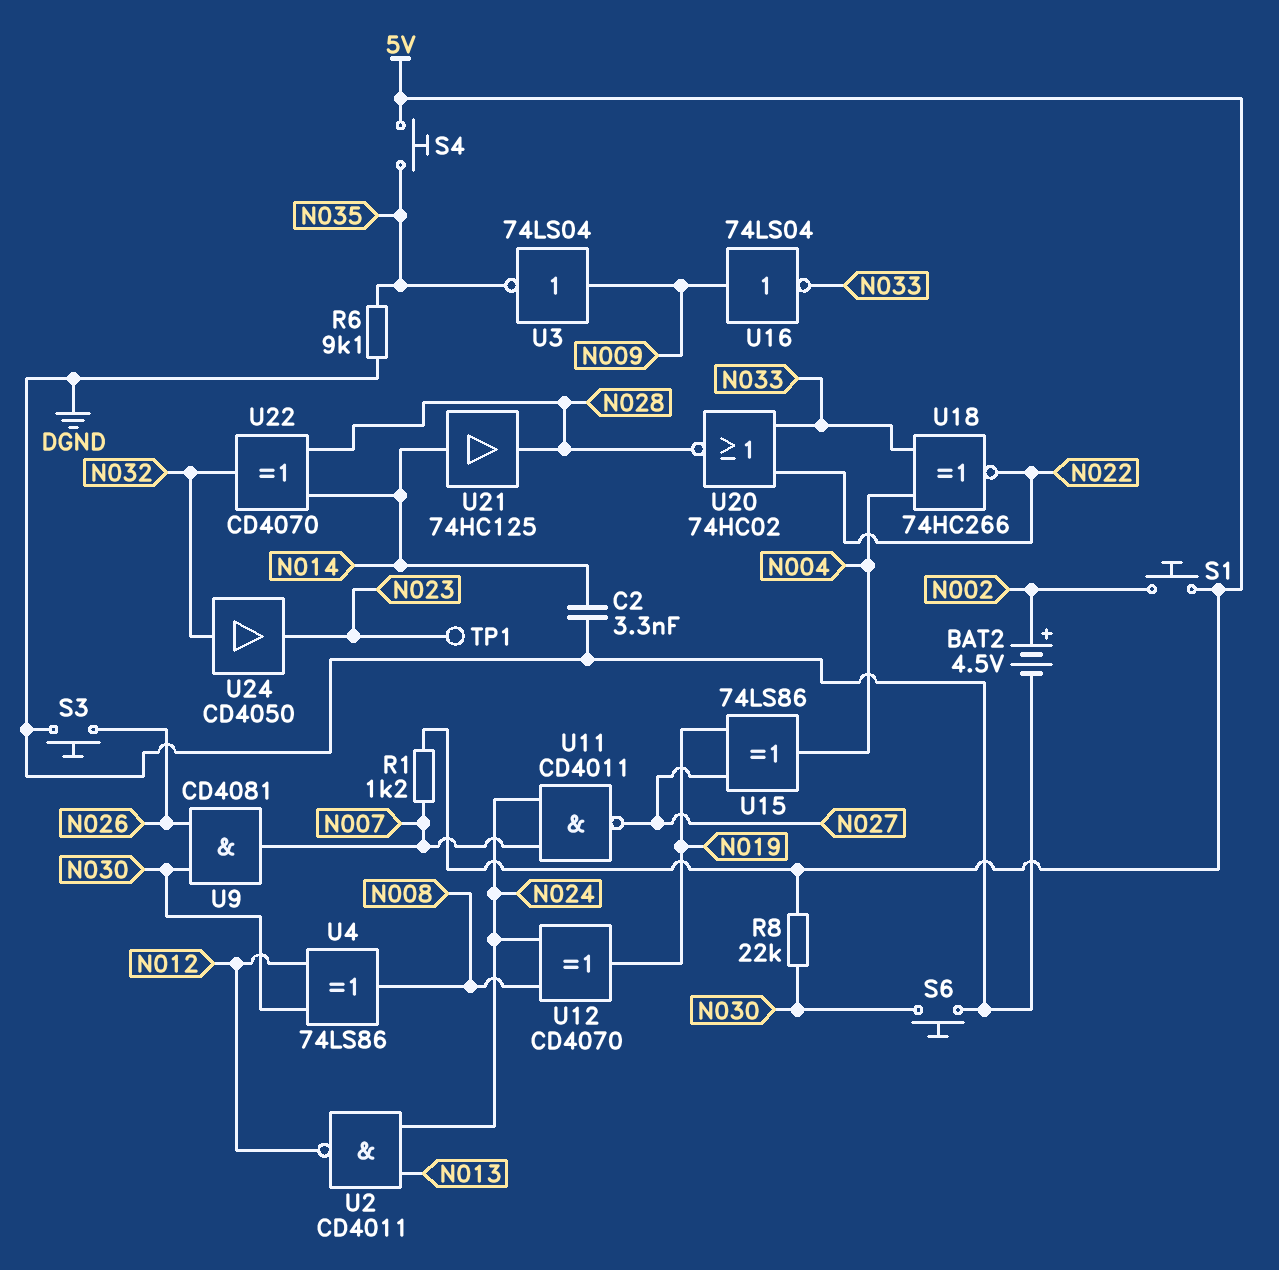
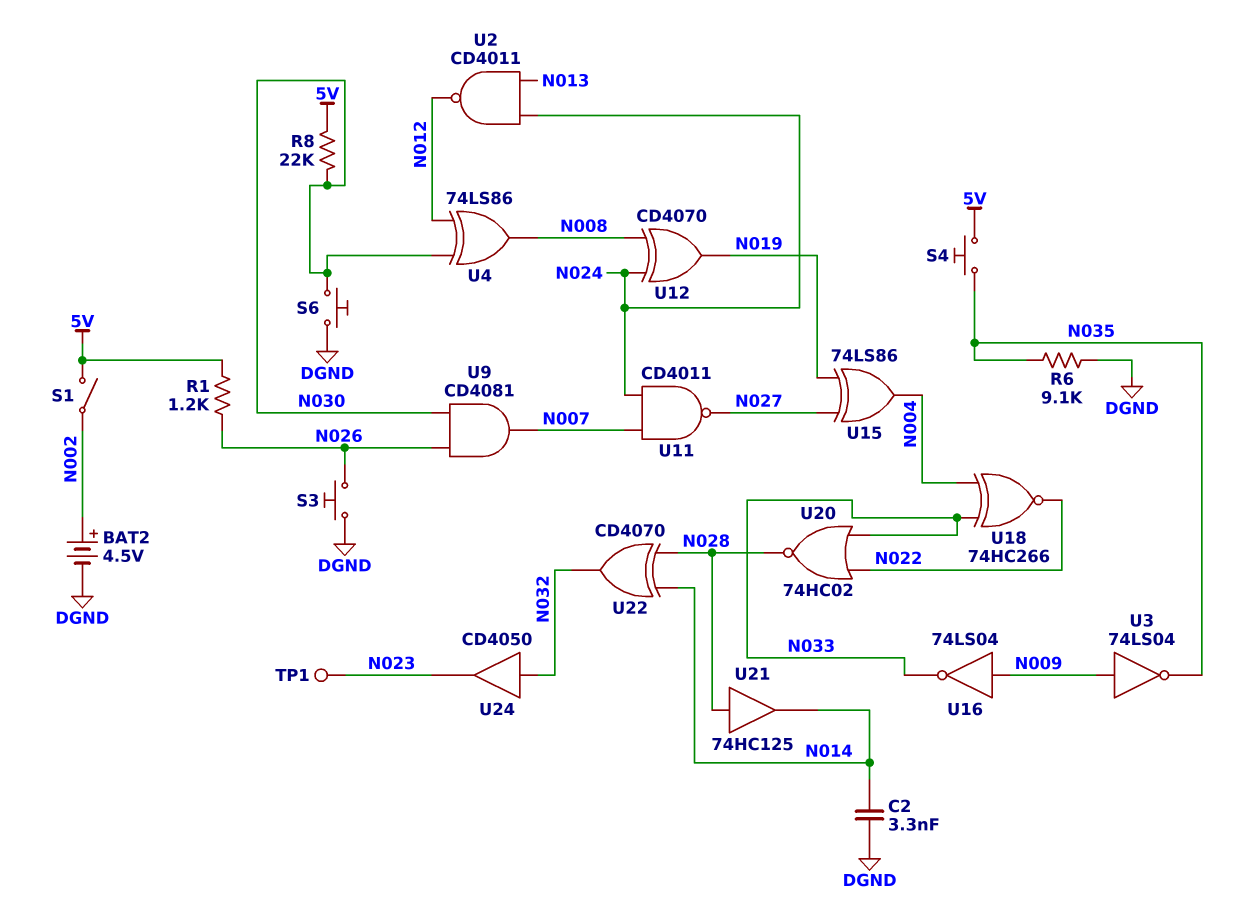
R1: 1.2k (5V, N007) -> 1.2k (5V, N026)
S1: button (5V, N002) -> switch (5V, N002)
U21: buffer 74HC125 (in N014, out N028) -> buffer 74HC125 (in N028, out N014)

